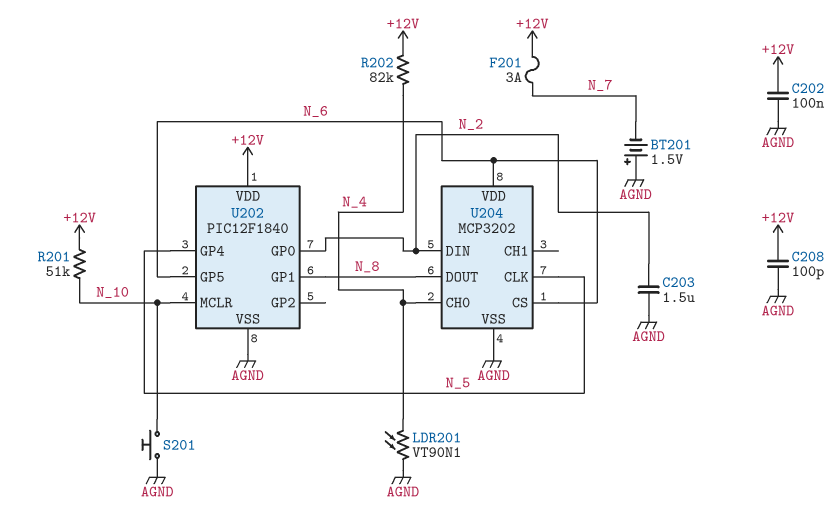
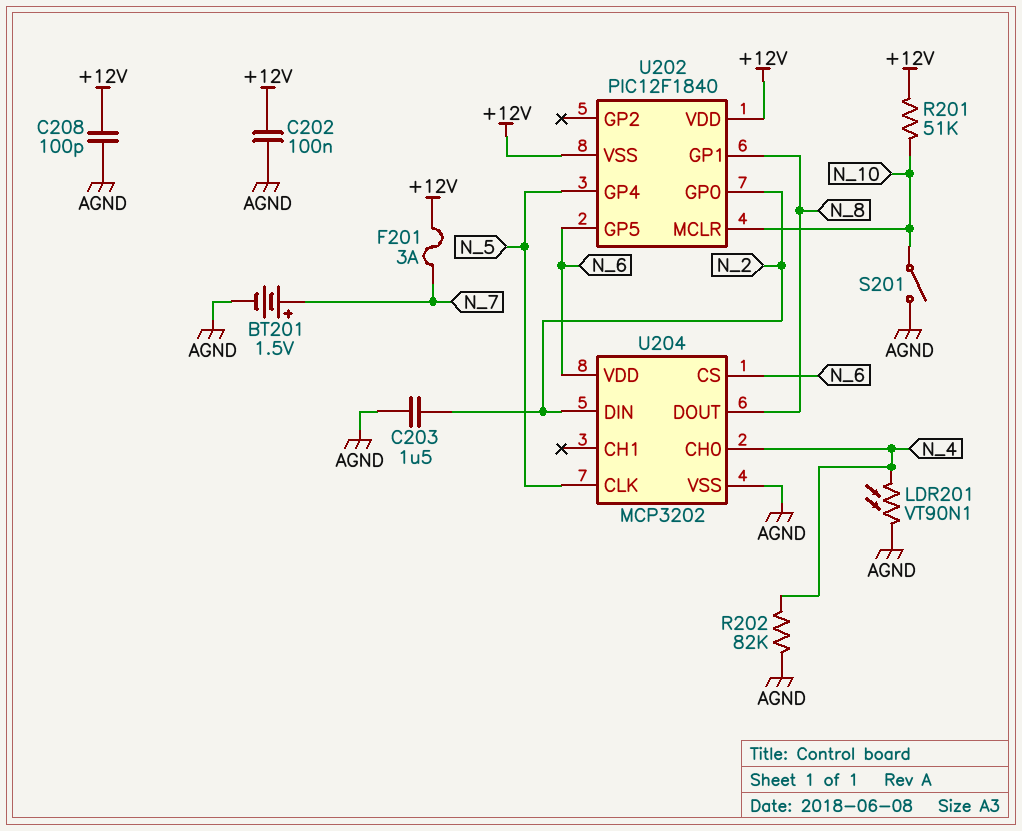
BT201: 1.5V (plus AGND, minus N_7) -> 1.5V (plus N_7, minus AGND)
R202: 82k (+12V, N_4) -> 82k (AGND, N_4)
S201: button (AGND, N_10) -> switch (AGND, N_10)
U202 pin VSS: AGND -> +12V

